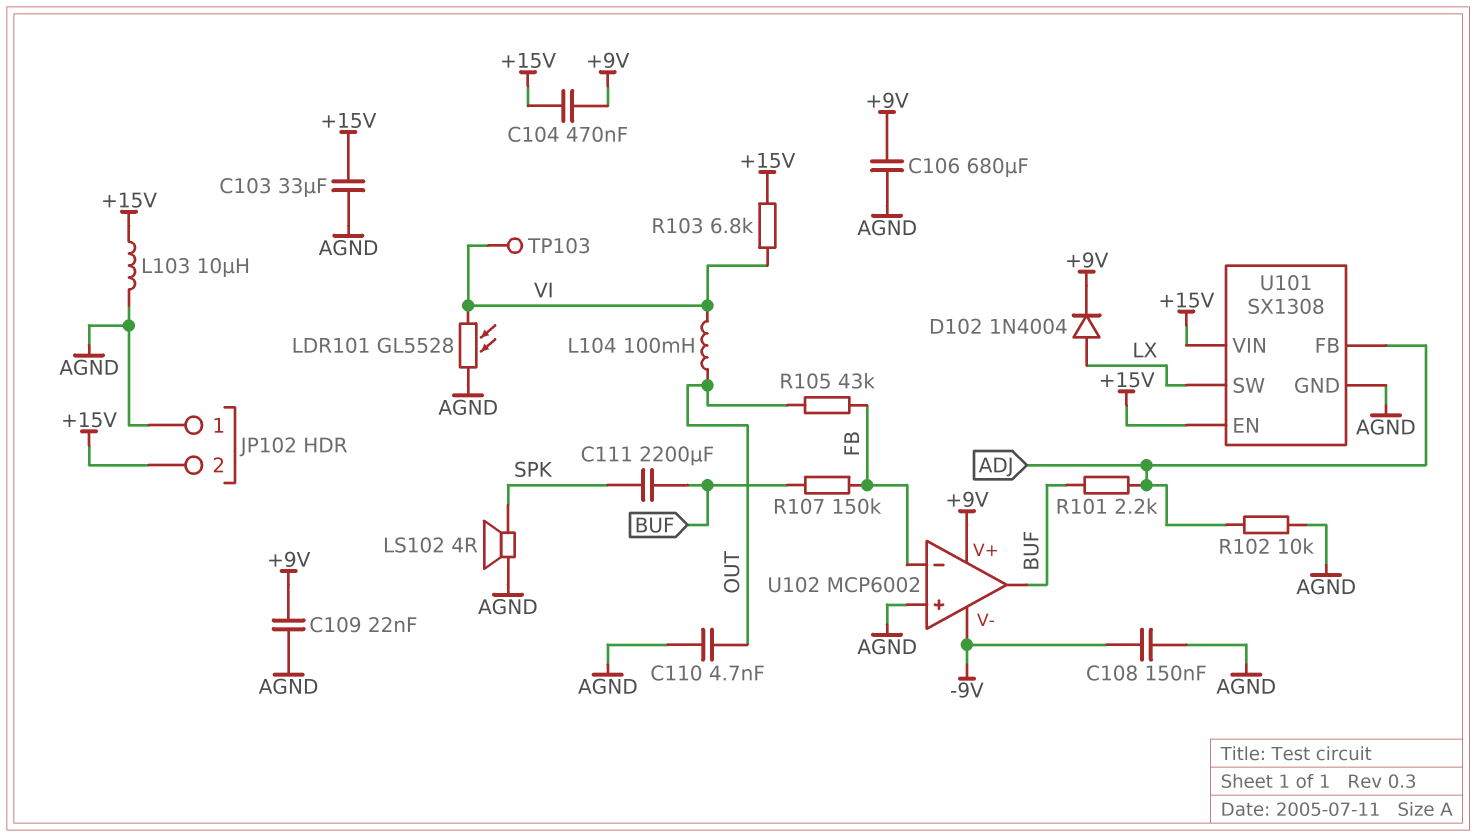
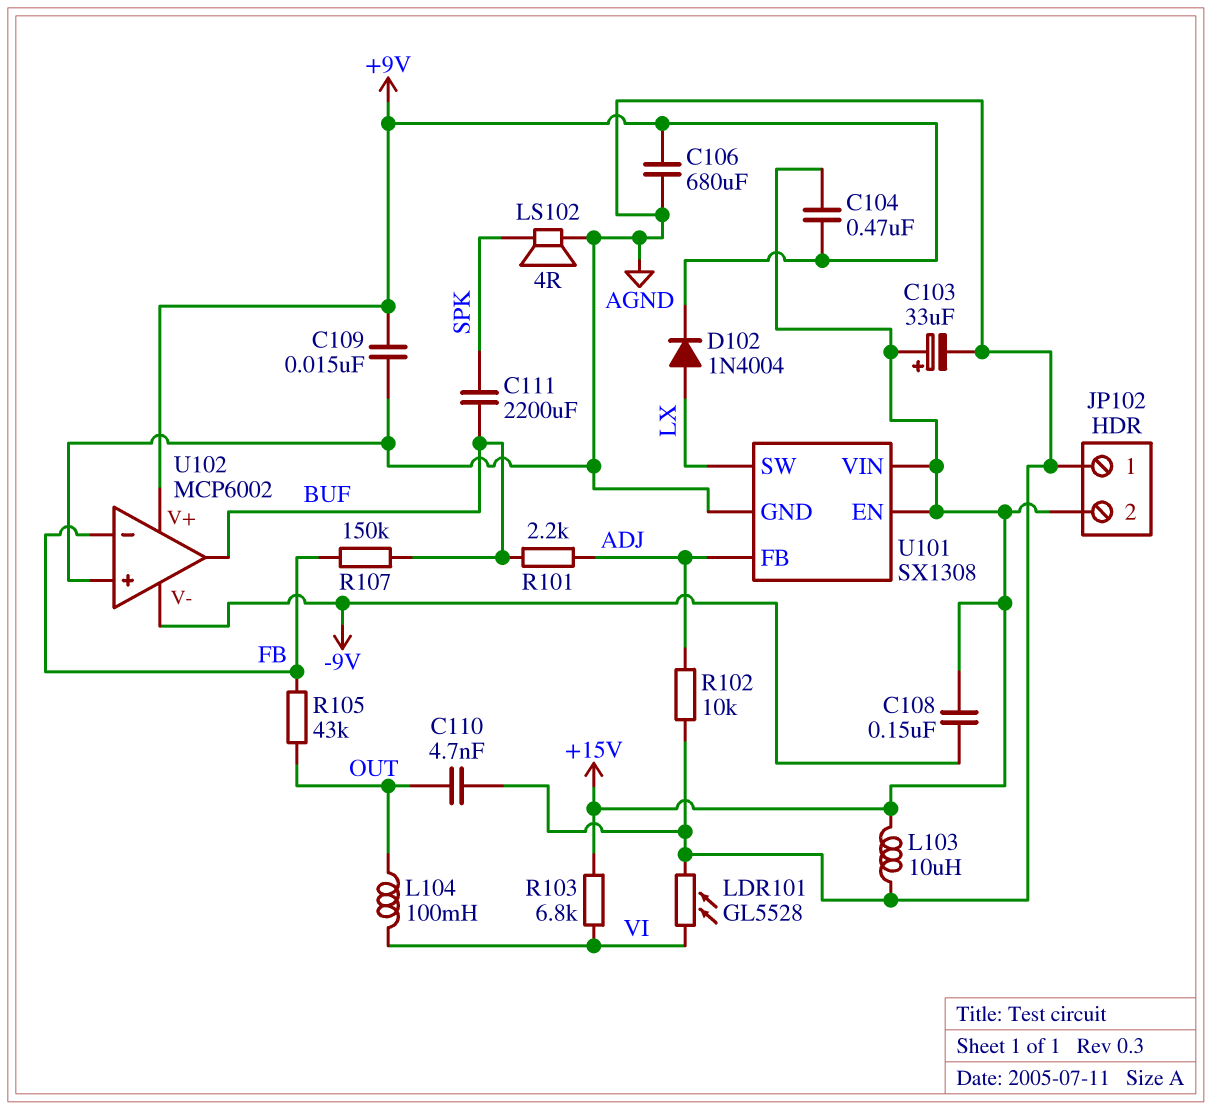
C103: 33uF (+15V, AGND) -> 33uF (plus +15V, minus AGND)
C108: 150nF (-9V, AGND) -> 150nF (+15V, -9V)
C109: 22nF (+9V, AGND) -> 15nF (+9V, AGND)
TP103: test point (VI) -> none

